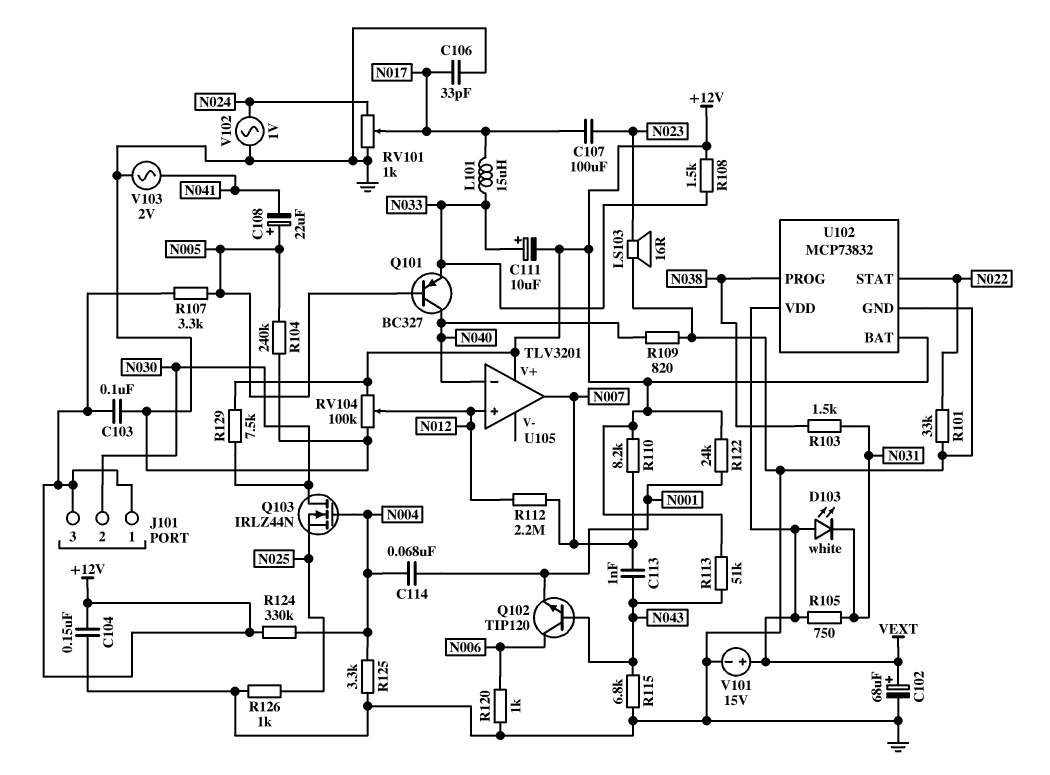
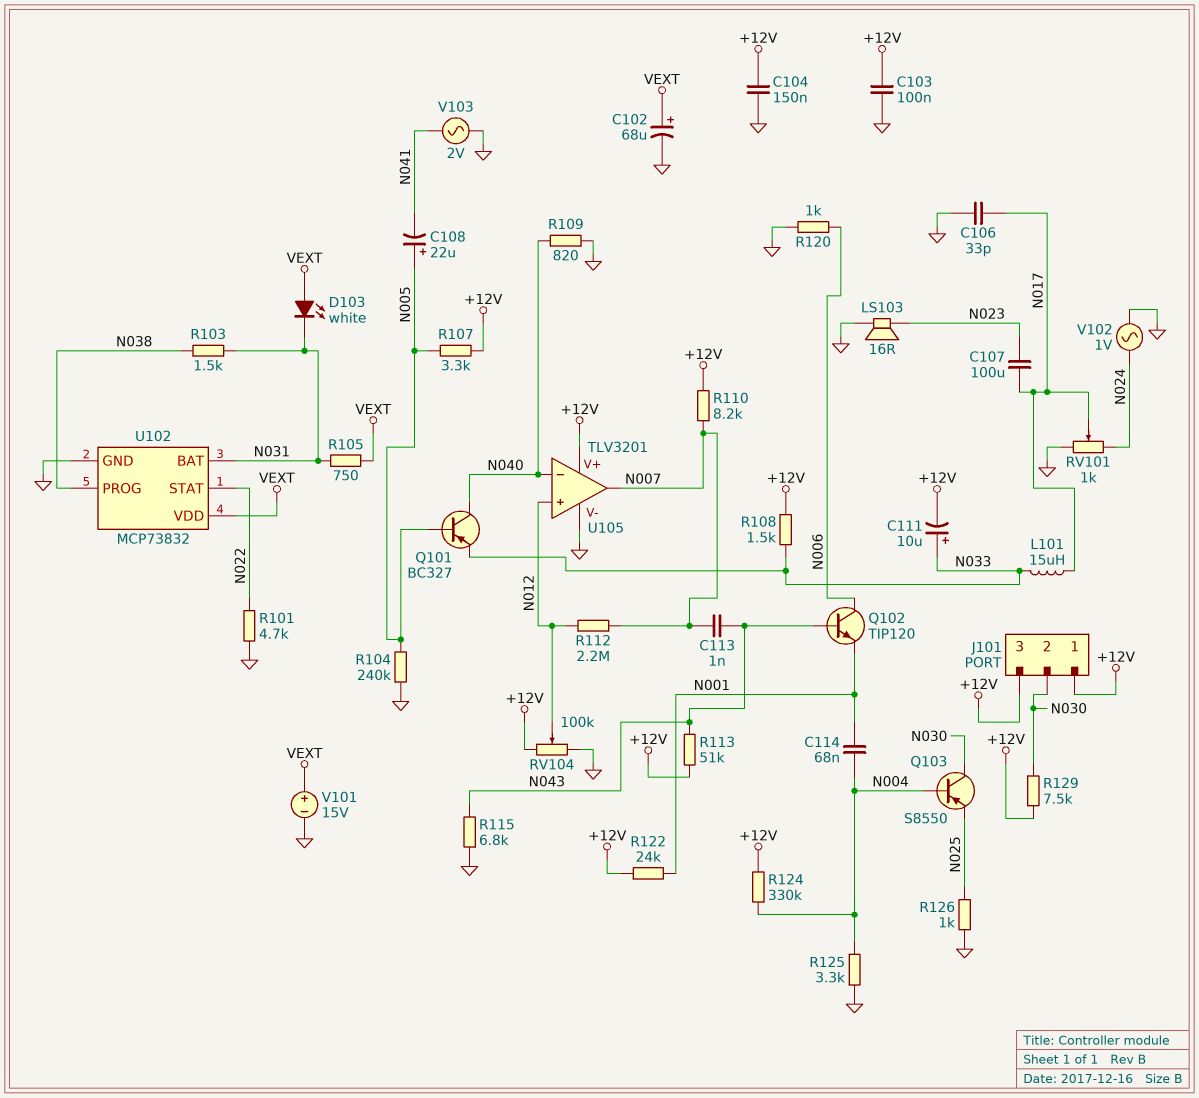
Q103: NMOS IRLZ44N (G N004, D N030, S N025) -> PNP S8550 (B N004, C N030, E N025)
R101: 33k (GND, N022) -> 4.7k (GND, N022)
U102 pin BAT: +12V -> N031
U105 pin V-: none -> GND

